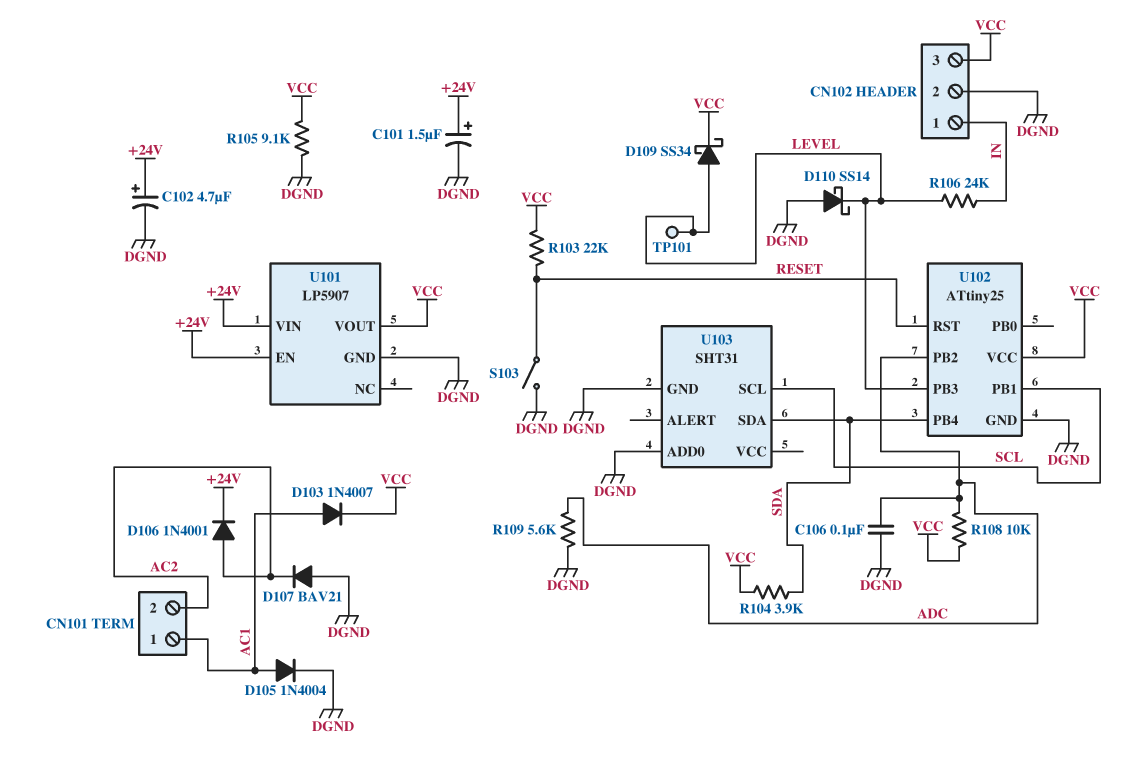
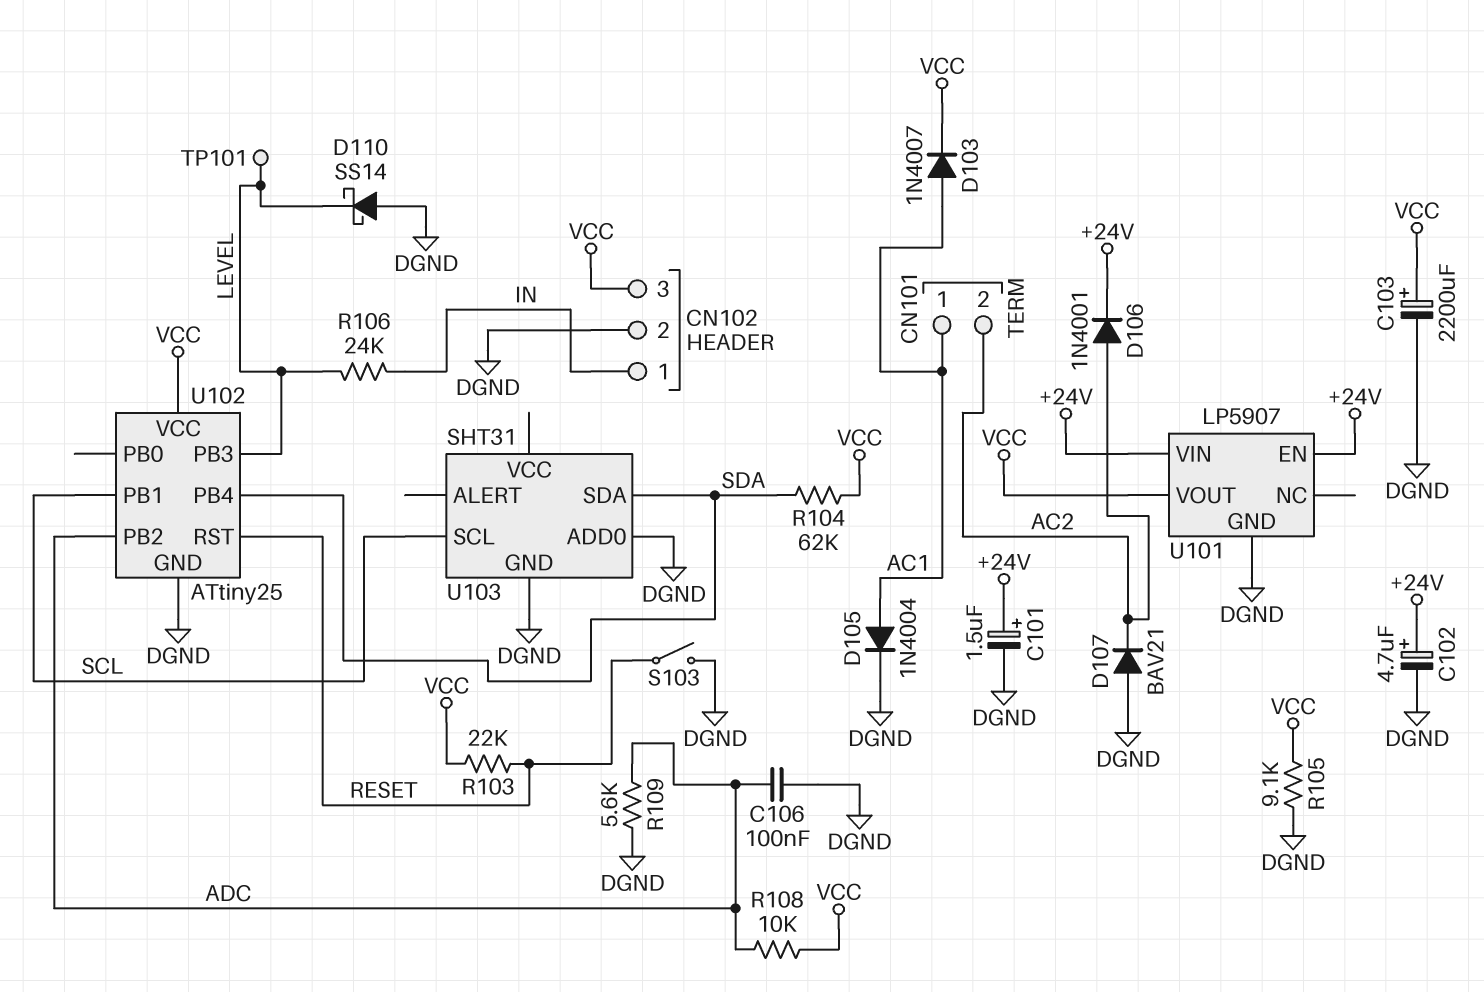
C103: none -> 2200uF (plus VCC, minus DGND)
D109: schottky SS34 (A LEVEL, K VCC) -> none
R104: 3.9k (SDA, VCC) -> 62k (SDA, VCC)

